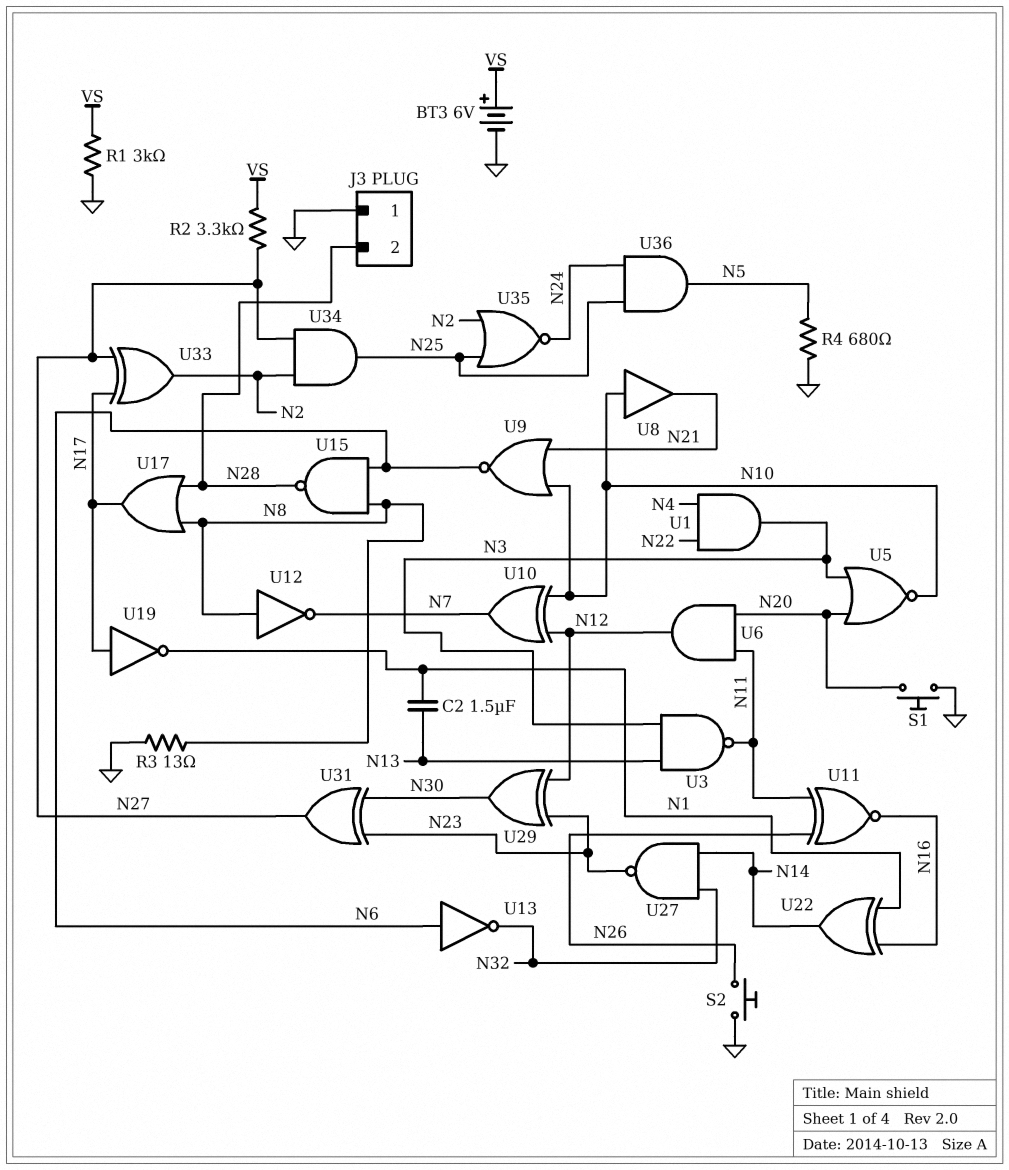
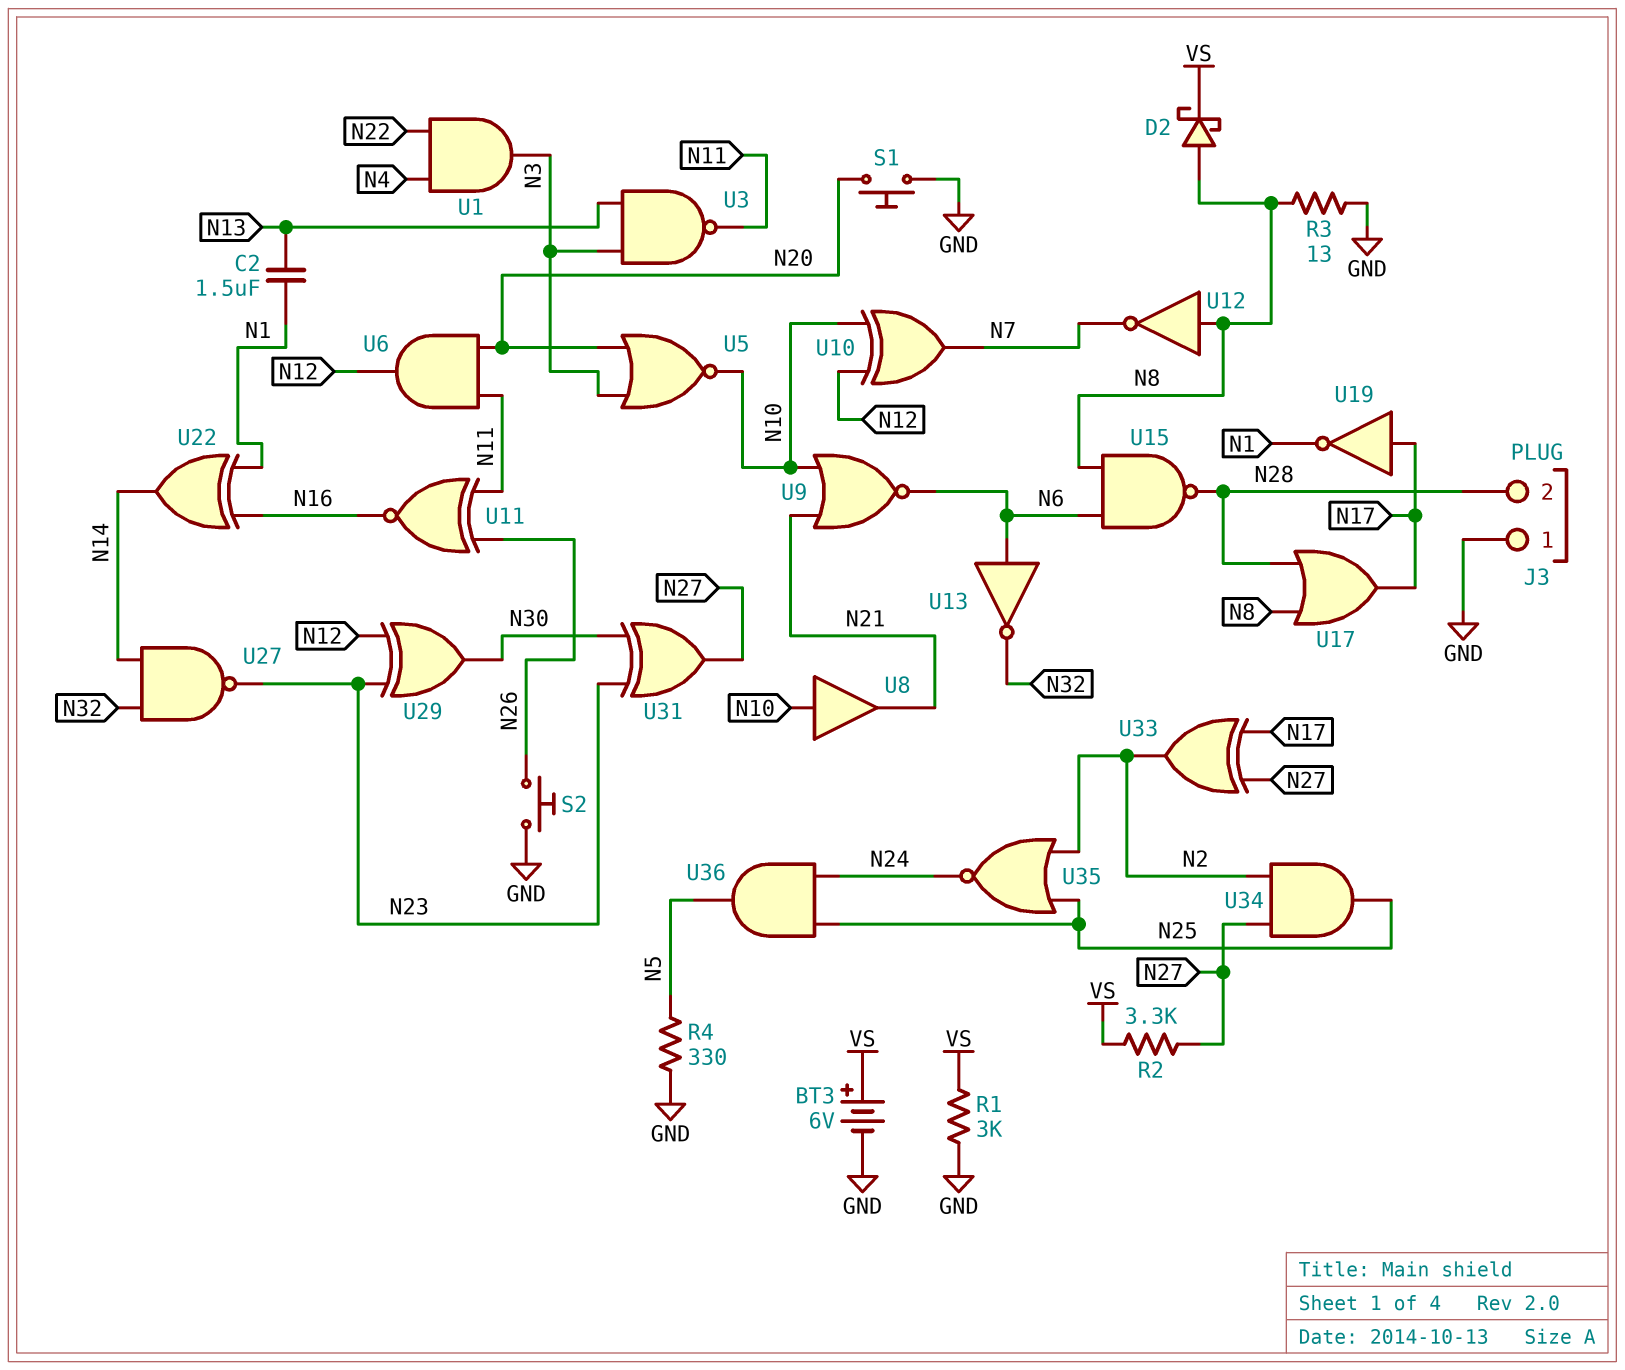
D2: none -> schottky (A N8, K VS)
R4: 680 (GND, N5) -> 330 (GND, N5)

